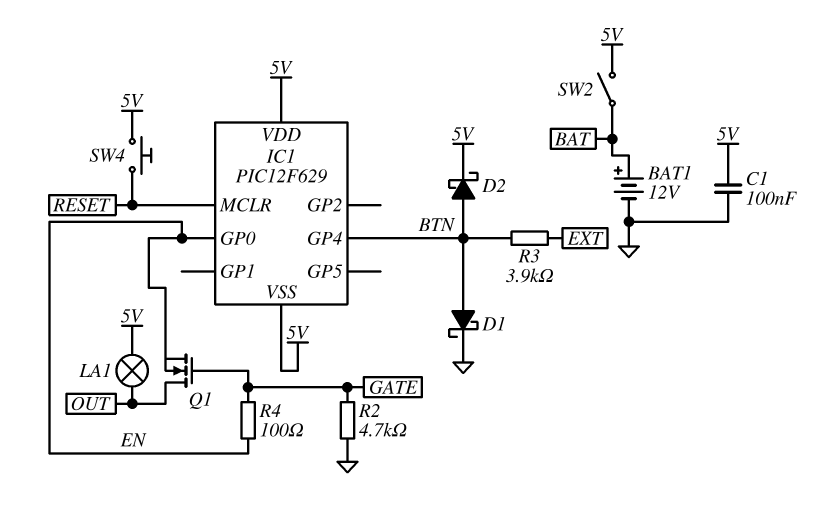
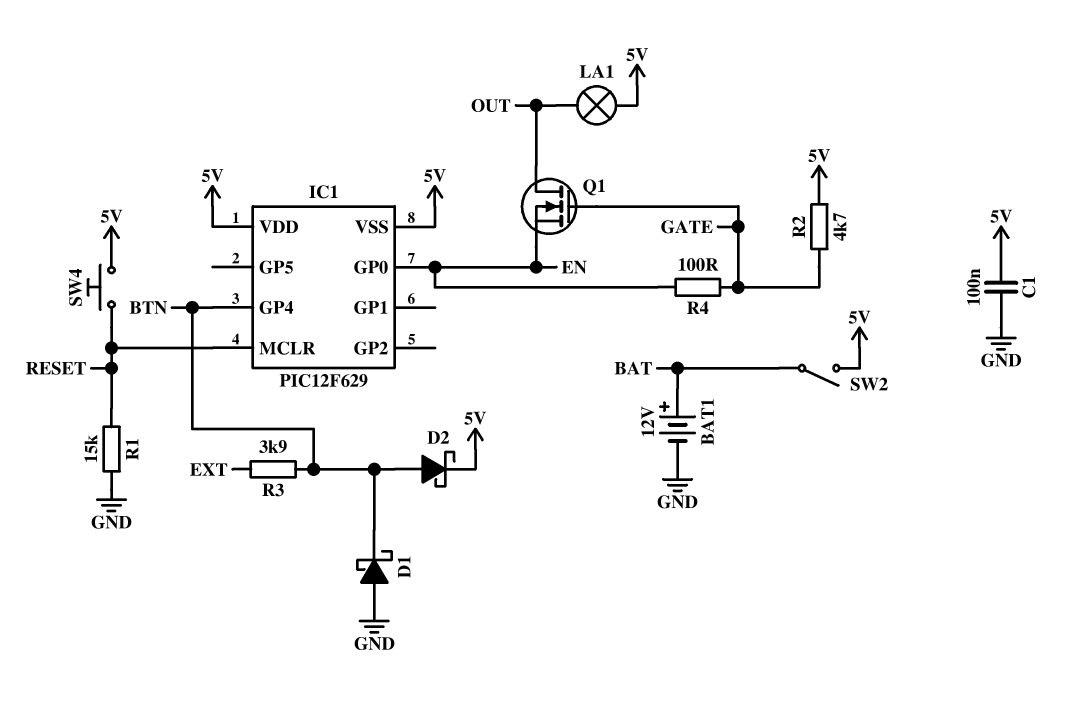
D1: schottky (A BTN, K GND) -> schottky (A GND, K BTN)
R1: none -> 15k (GND, RESET)
R2: 4.7k (GATE, GND) -> 4.7k (5V, GATE)

